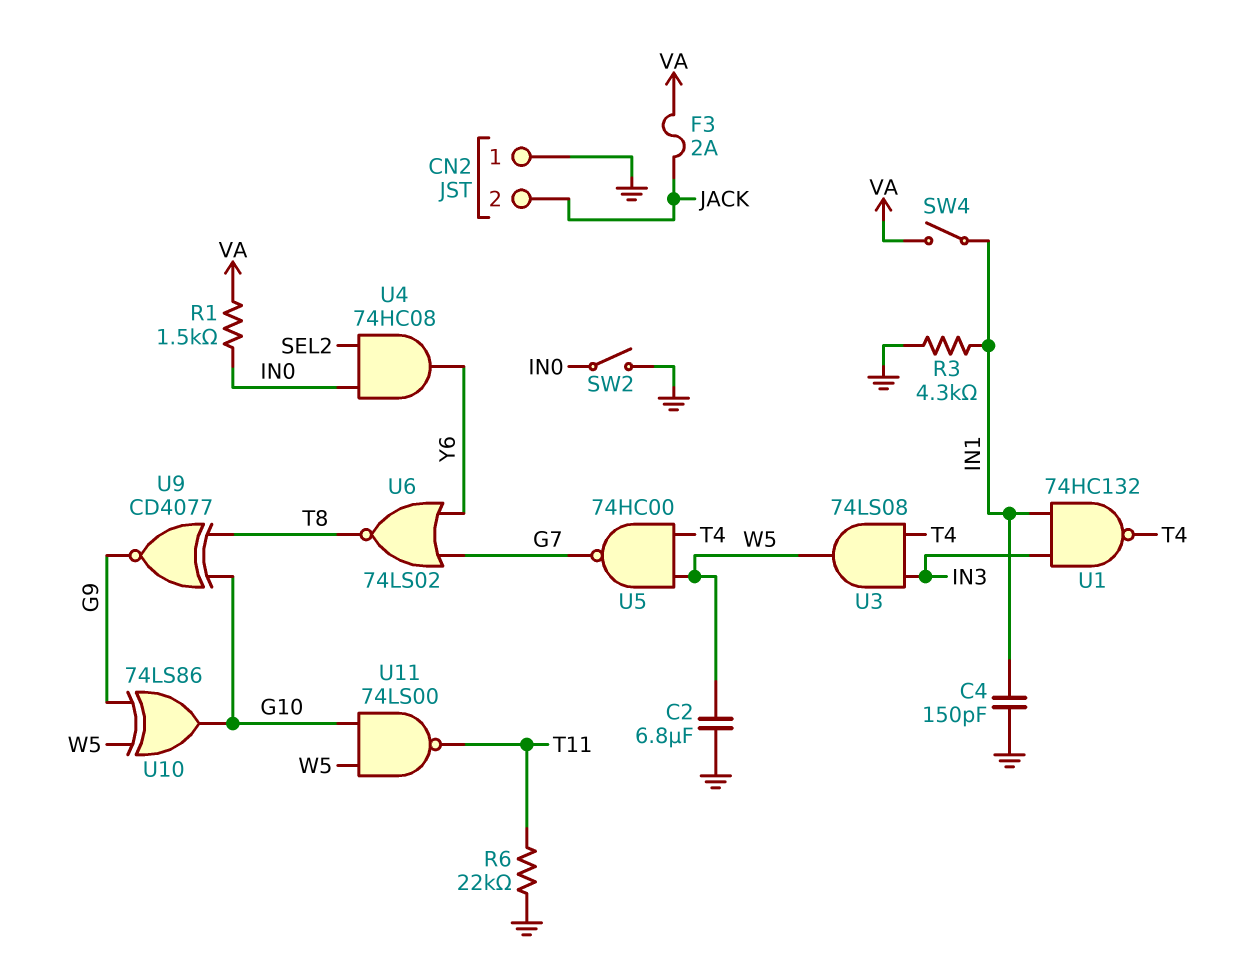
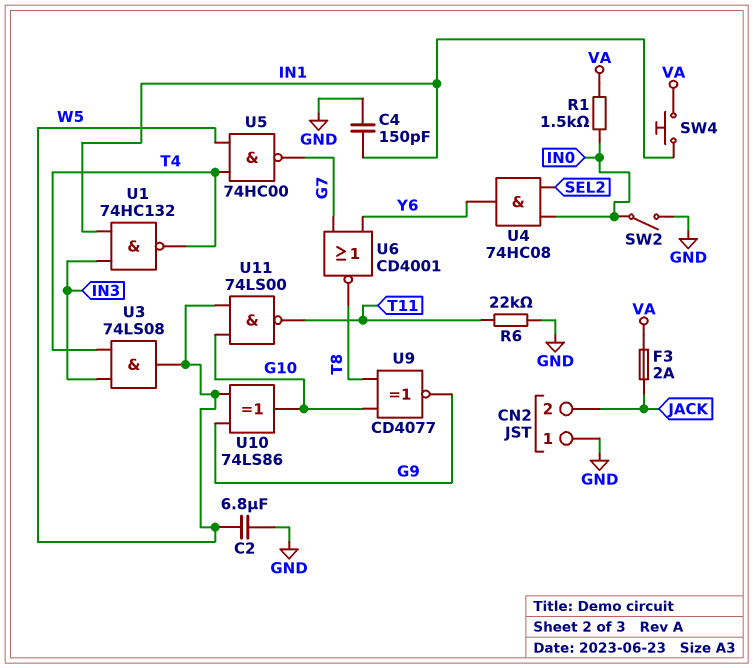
R3: 4.3k (GND, IN1) -> none
SW4: switch (IN1, VA) -> button (IN1, VA)
U6: NOR 74LS02 (in G7, in Y6, out T8) -> NOR CD4001 (in G7, in Y6, out T8)

